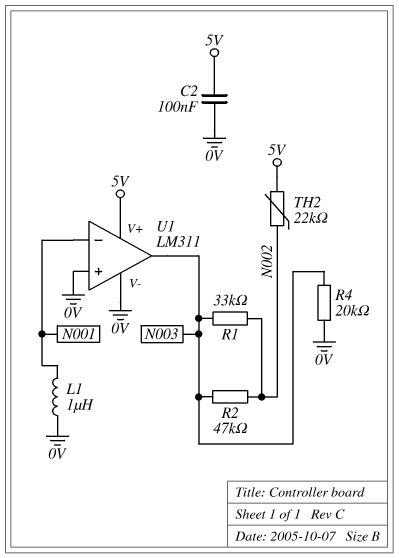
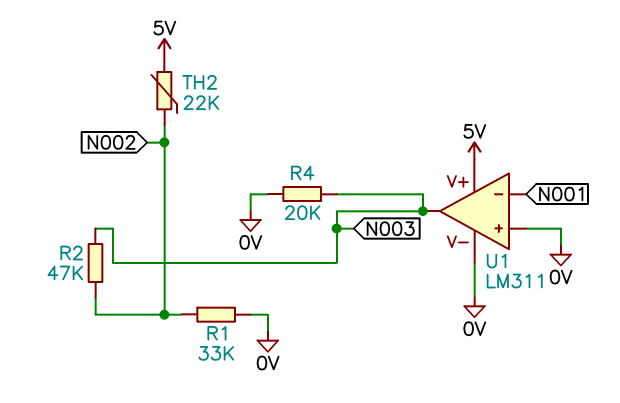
C2: 100nF (0V, 5V) -> none
L1: 1uH (0V, N001) -> none
R1: 33k (N002, N003) -> 33k (0V, N002)

